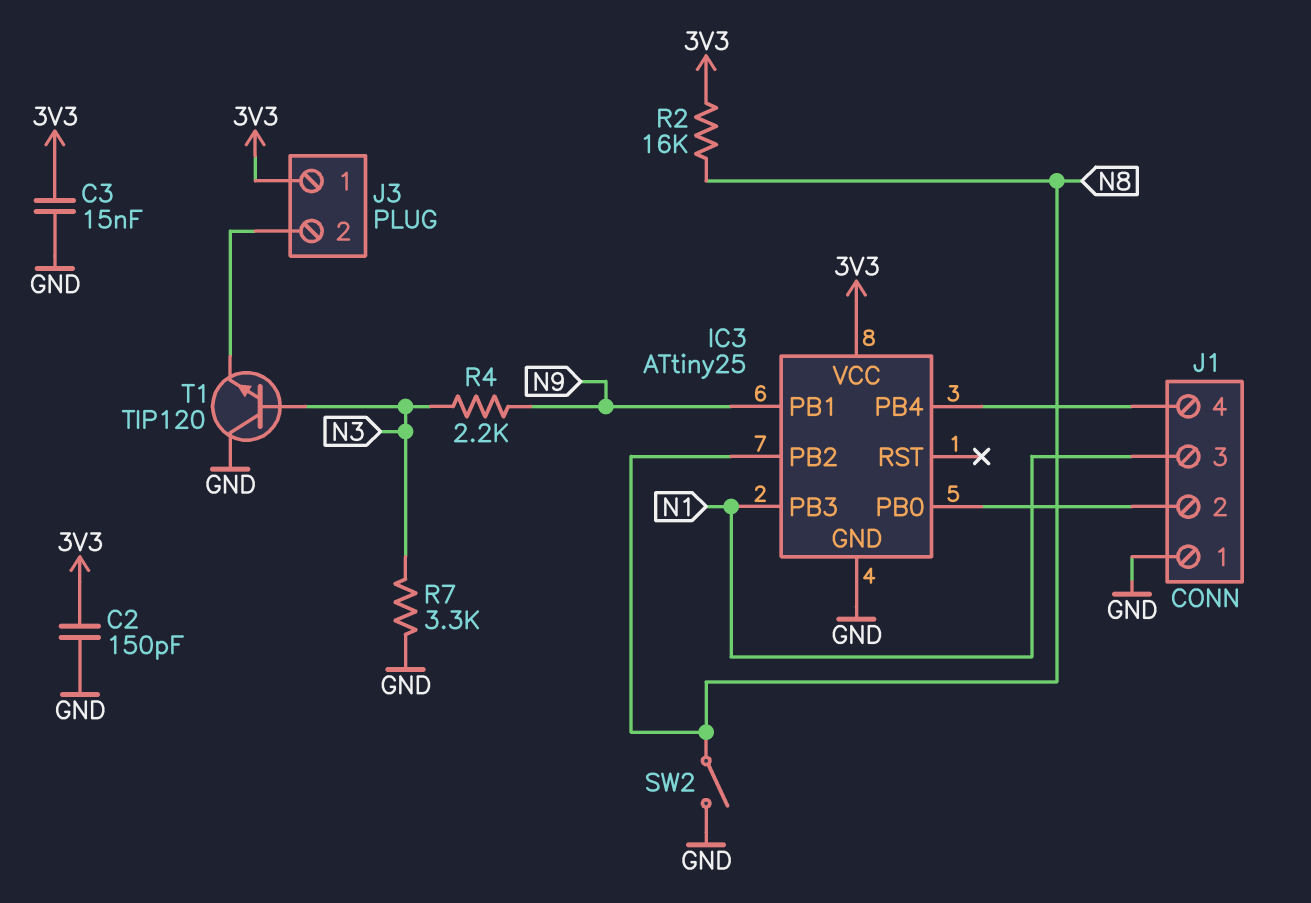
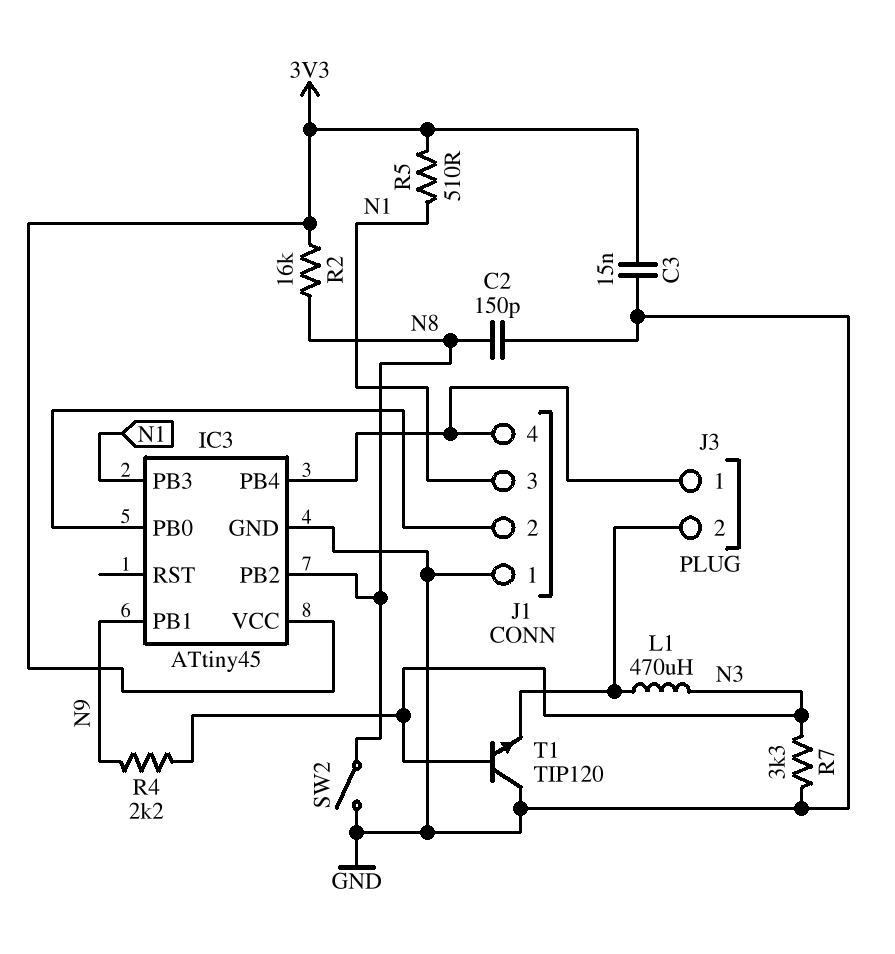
C2: 150pF (3V3, GND) -> 150pF (GND, N8)
IC3: ATtiny25 -> ATtiny45
J3 pin 1: 3V3 -> IC3/PB4
L1: none -> 470uH (J3/2, N3)
R5: none -> 510 (3V3, N1)

